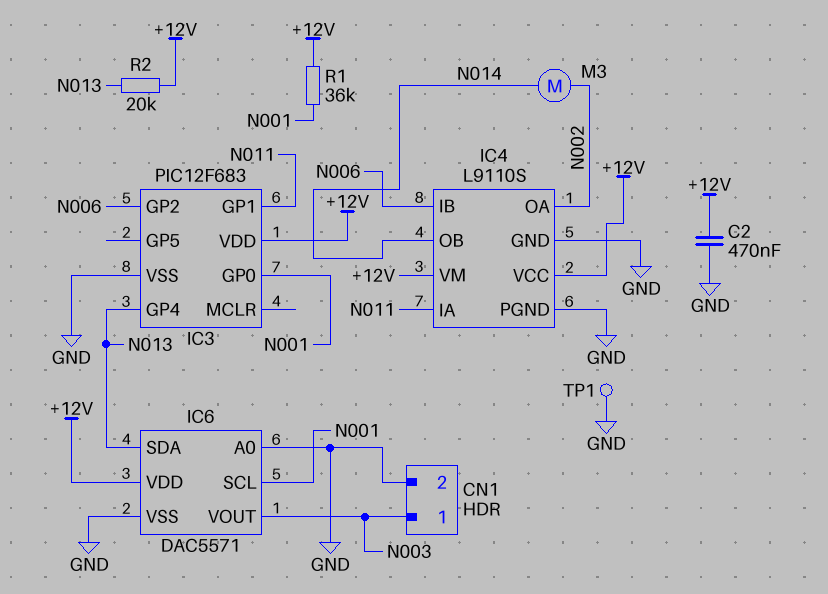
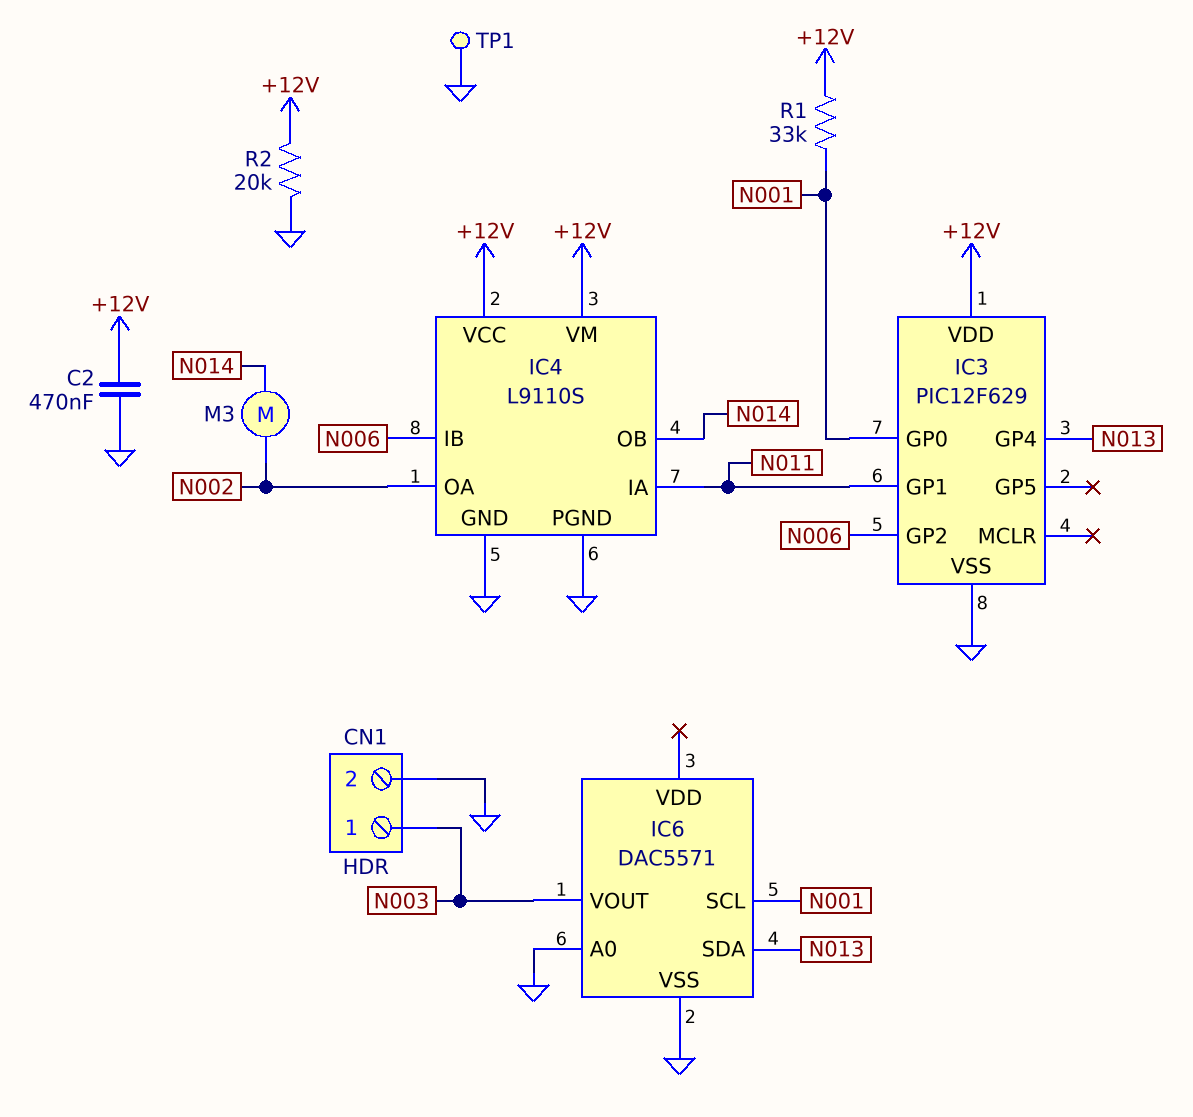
IC3: PIC12F683 -> PIC12F629
IC6 pin VDD: +12V -> none
R1: 36k (+12V, N001) -> 33k (+12V, N001)
R2: 20k (+12V, N013) -> 20k (+12V, GND)

